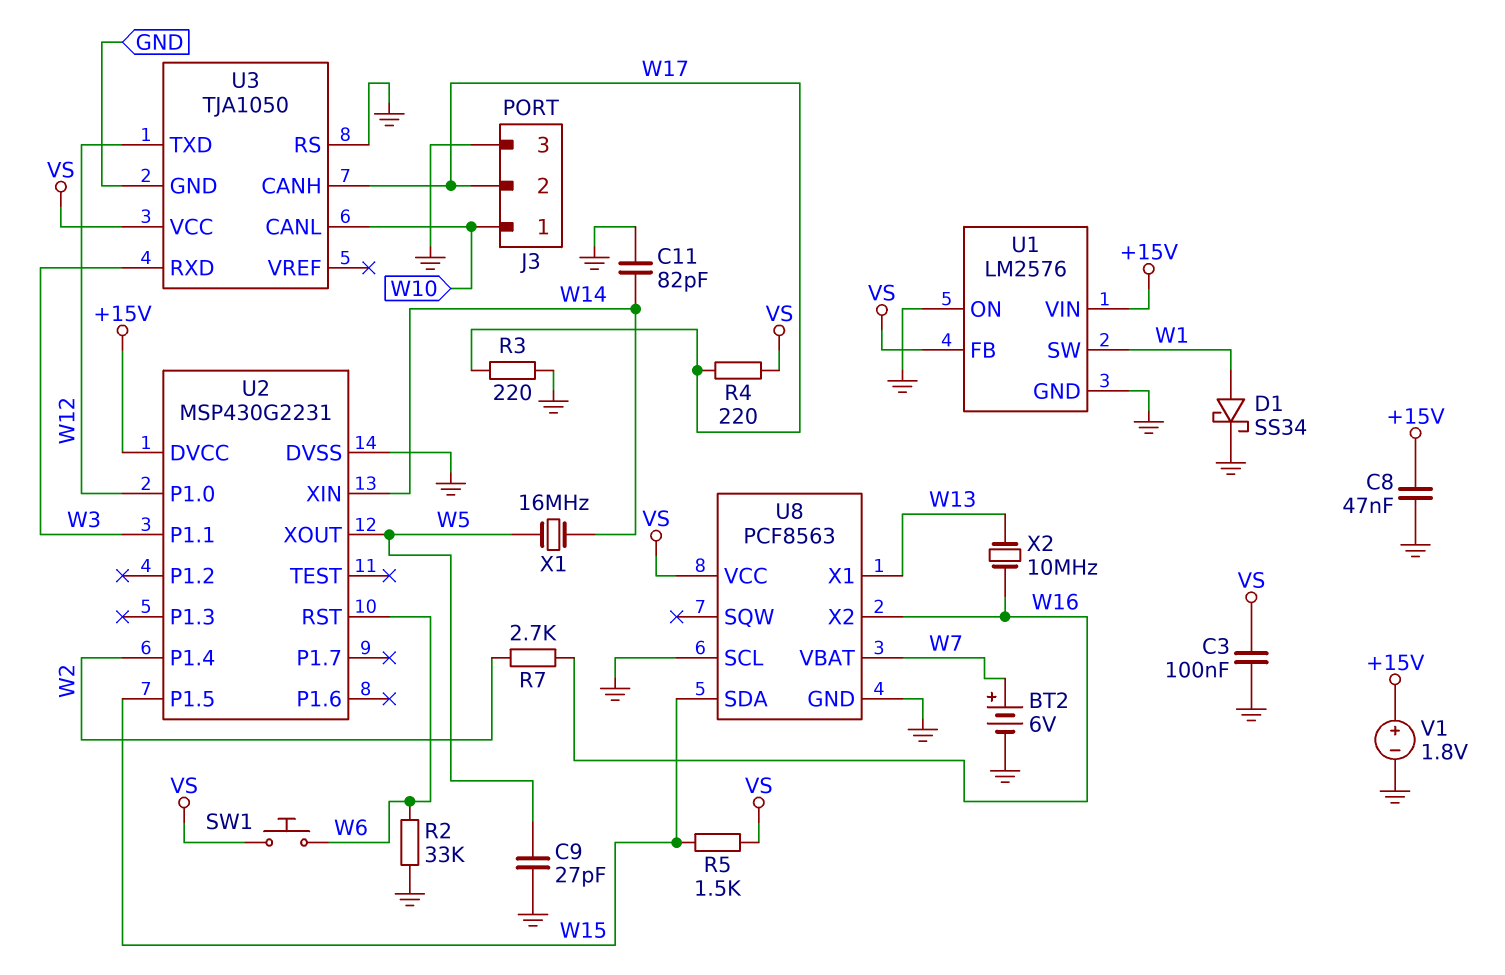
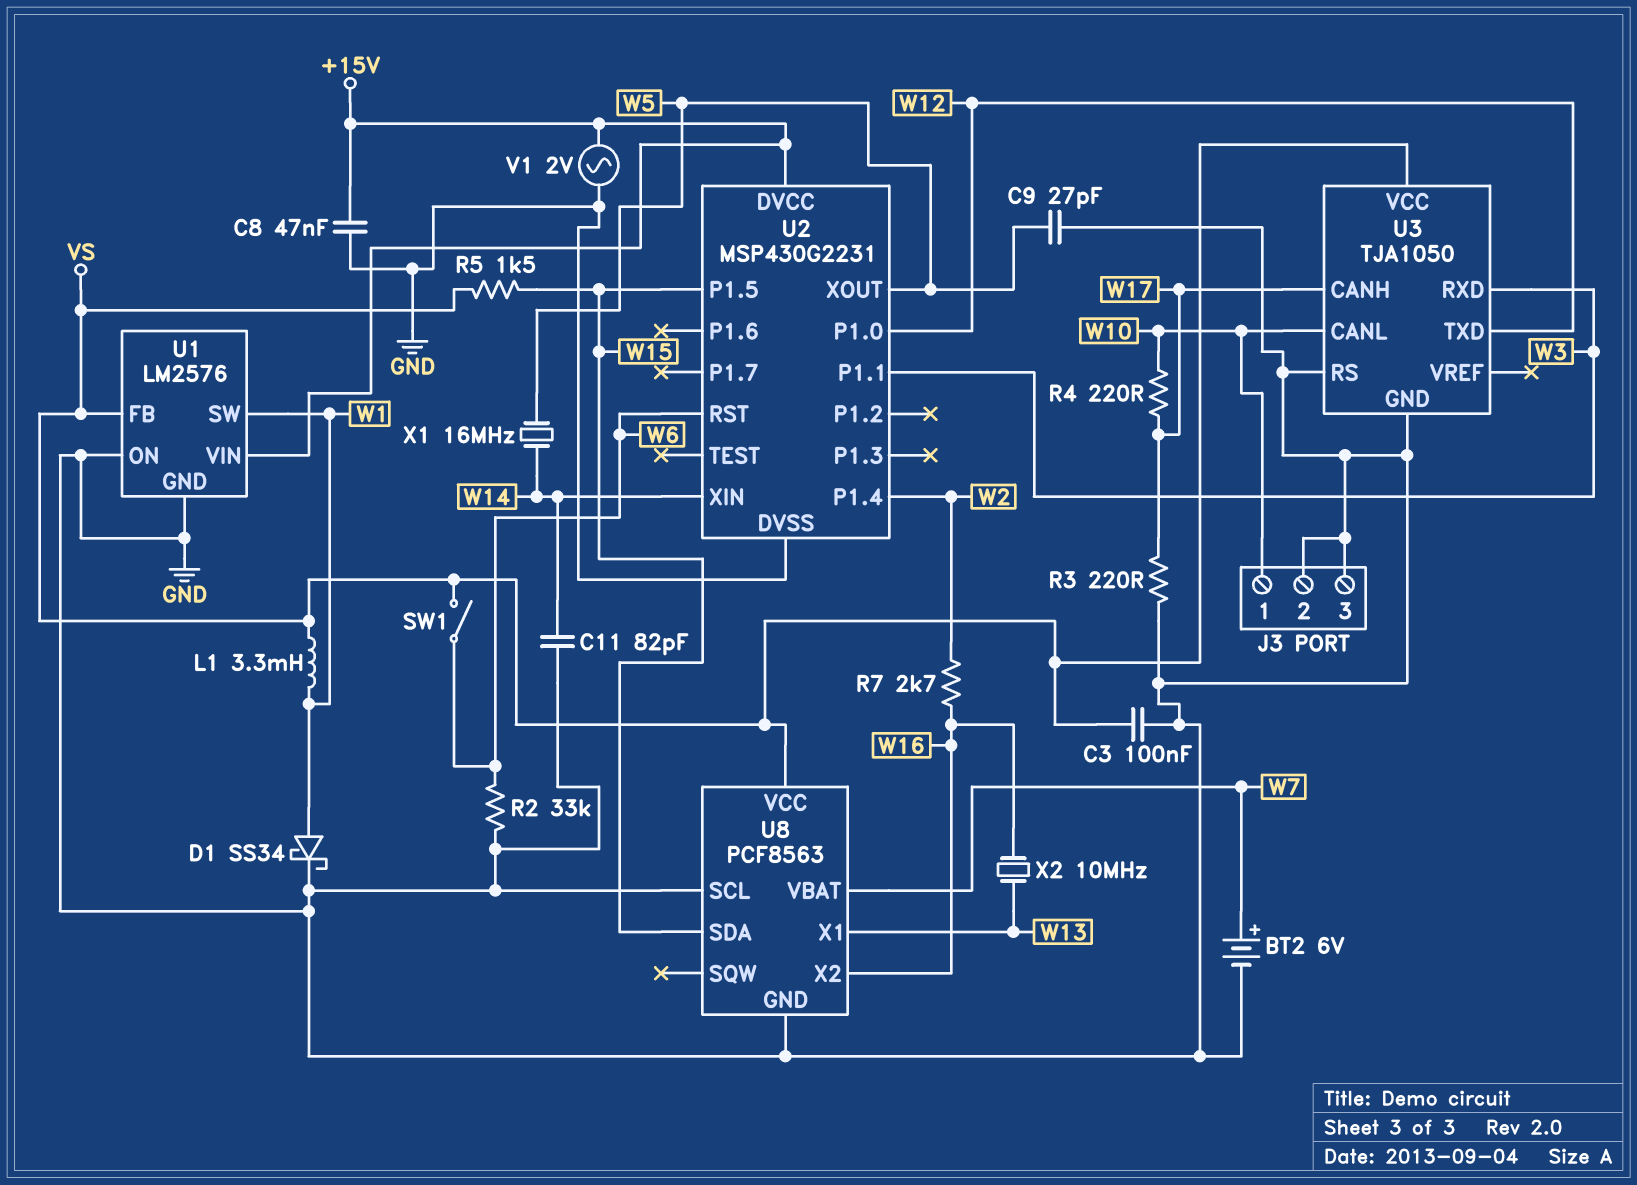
J3 pin 2: W17 -> GND
L1: none -> 3.3mH (VS, W1)
R4: 220 (VS, W17) -> 220 (W10, W17)
SW1: button (VS, W6) -> switch (VS, W6)
V1: 1.8V (plus +15V, minus GND) -> AC 2V (+15V, GND)

